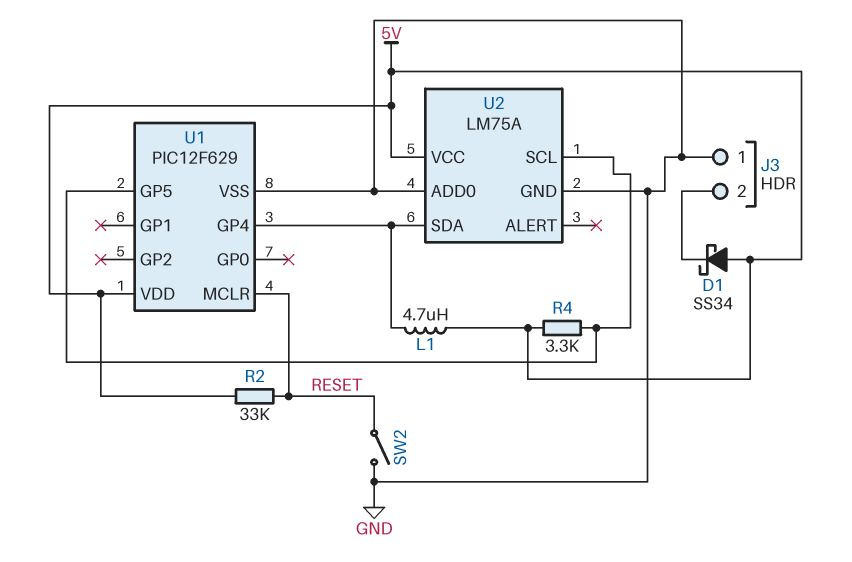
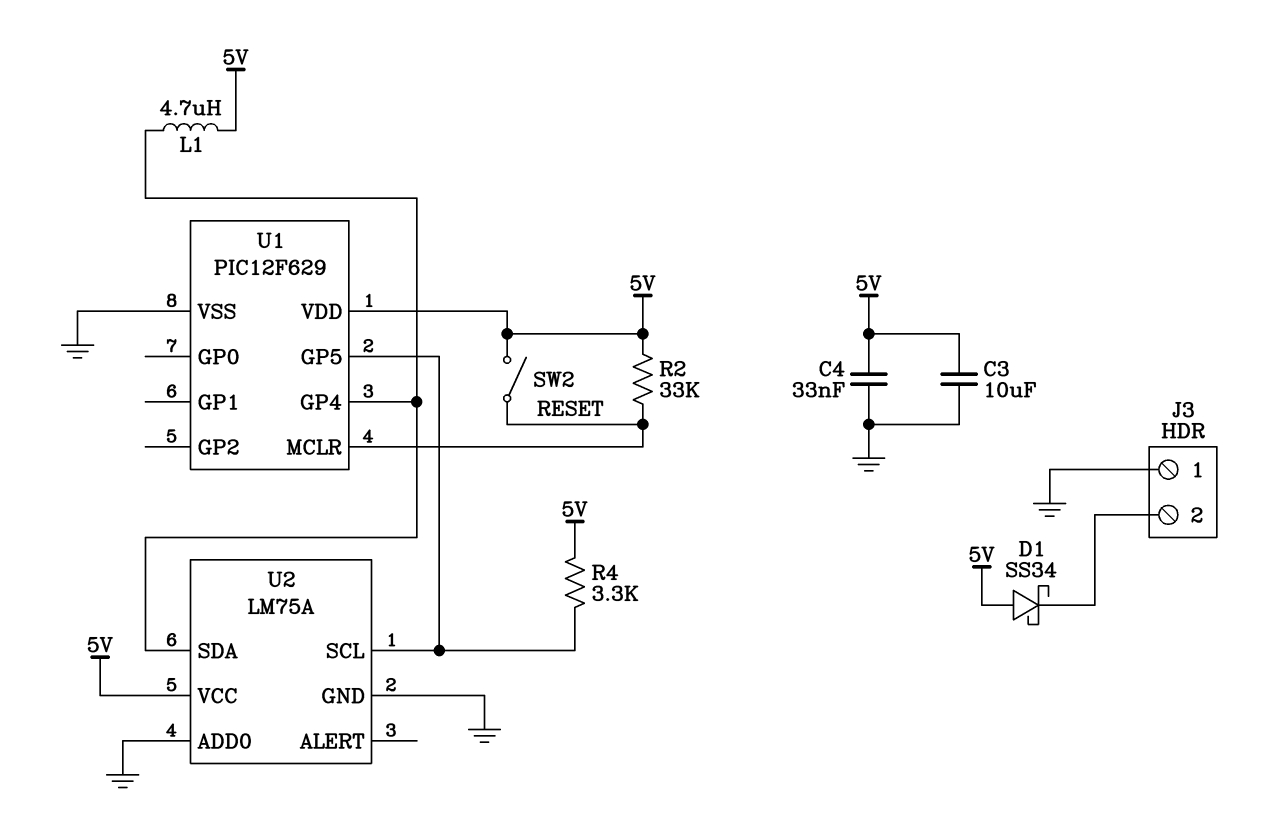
C3: none -> 10uF (5V, GND)
C4: none -> 33nF (5V, GND)
SW2: switch (GND, RESET) -> switch (5V, RESET)

